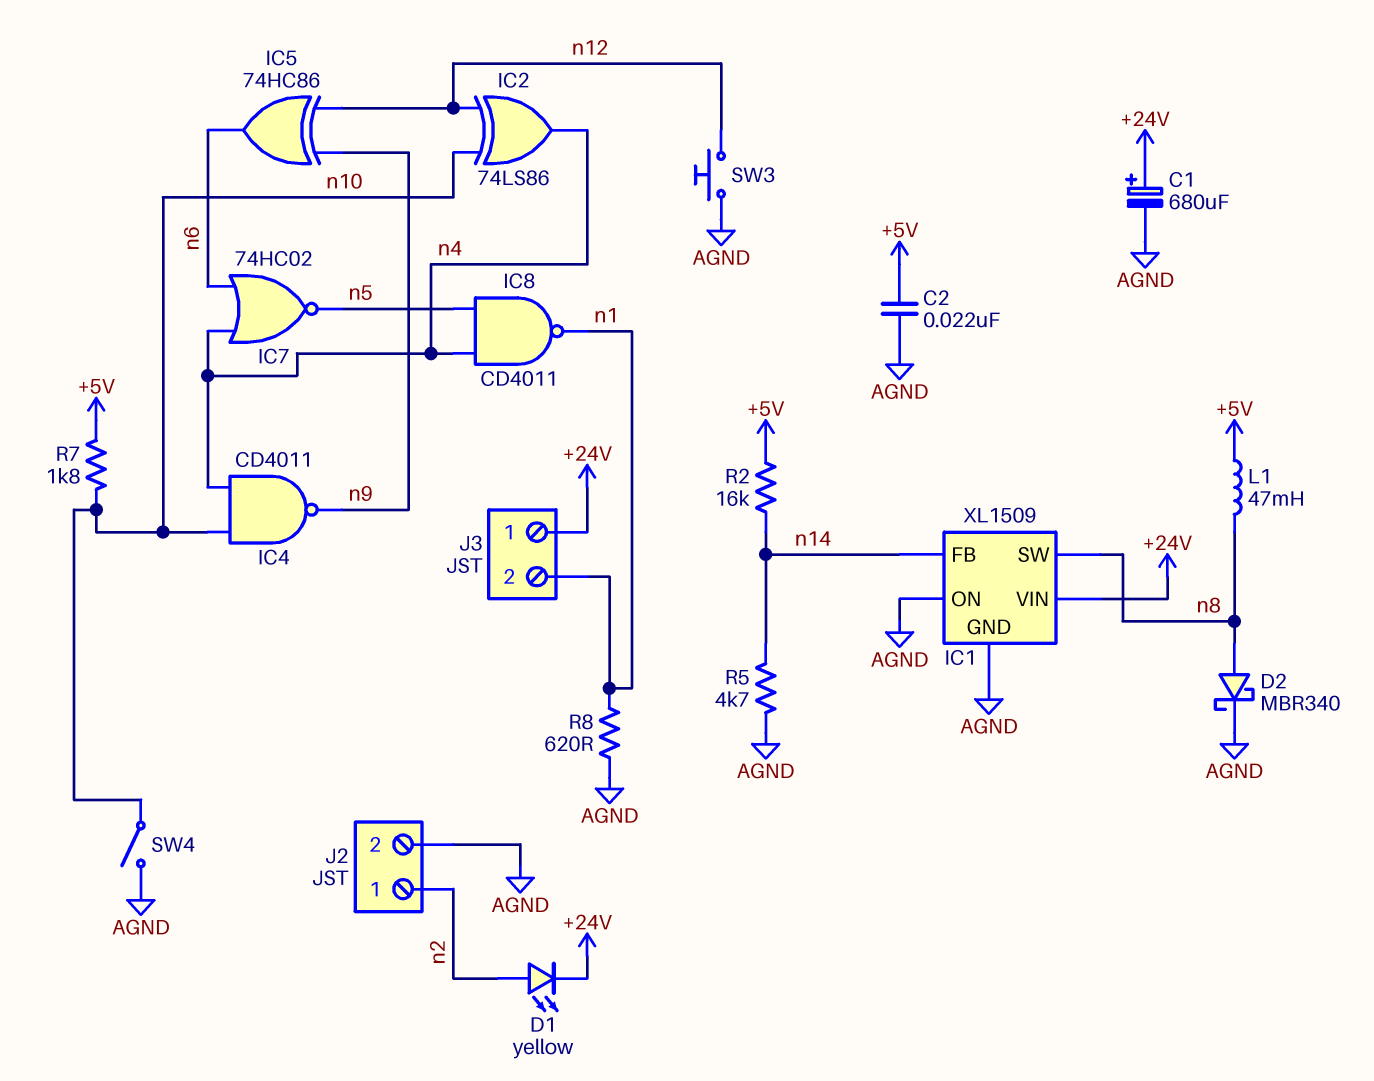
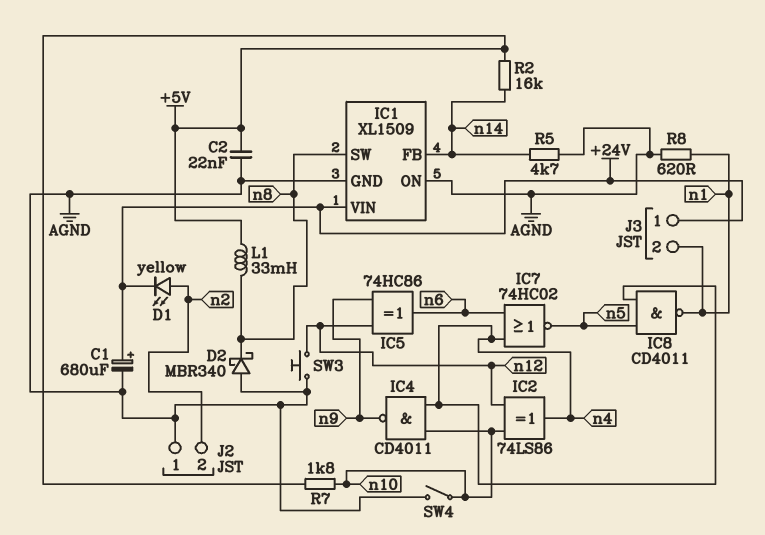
D2: schottky MBR340 (A n8, K AGND) -> schottky MBR340 (A AGND, K n8)
J2 pin 1: n2 -> AGND
J2 pin 2: AGND -> n2
L1: 47mH (+5V, n8) -> 33mH (+5V, n8)

